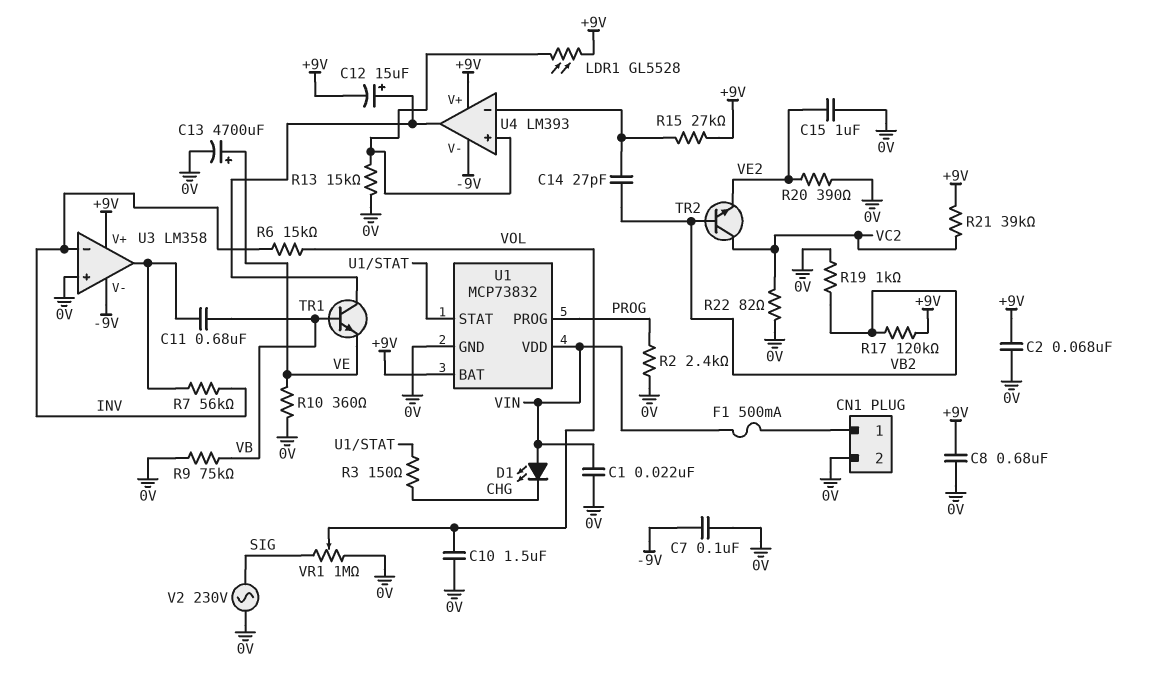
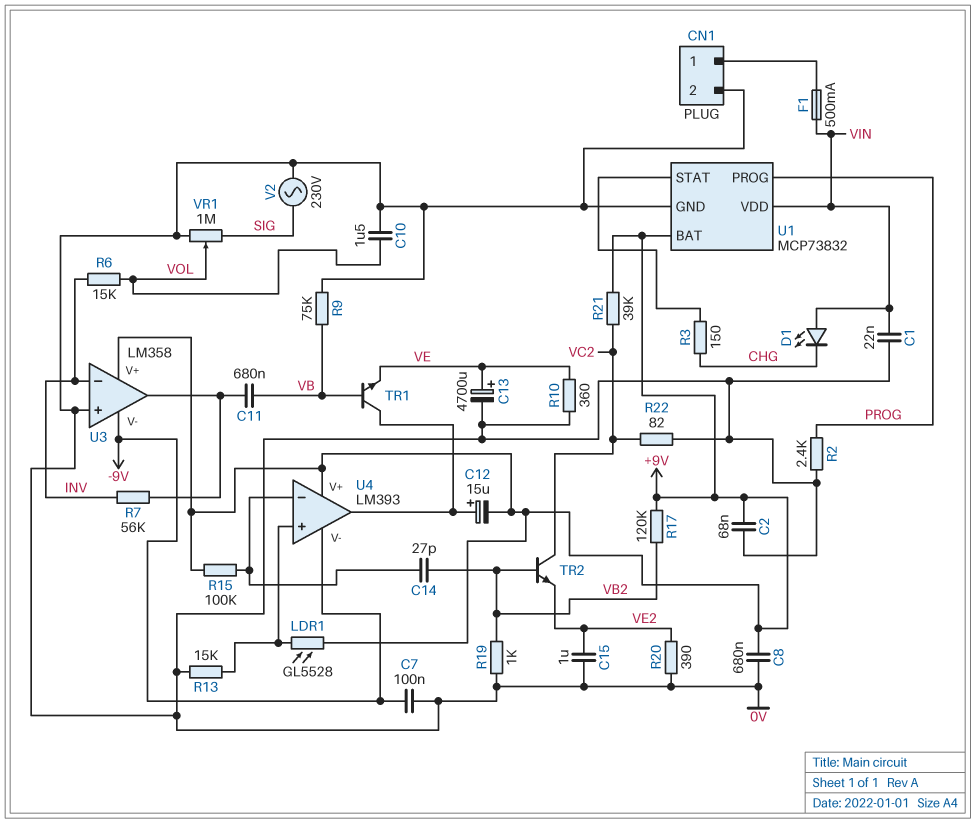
R15: 27k (+9V, U4/in-) -> 100k (+9V, U4/in-)

